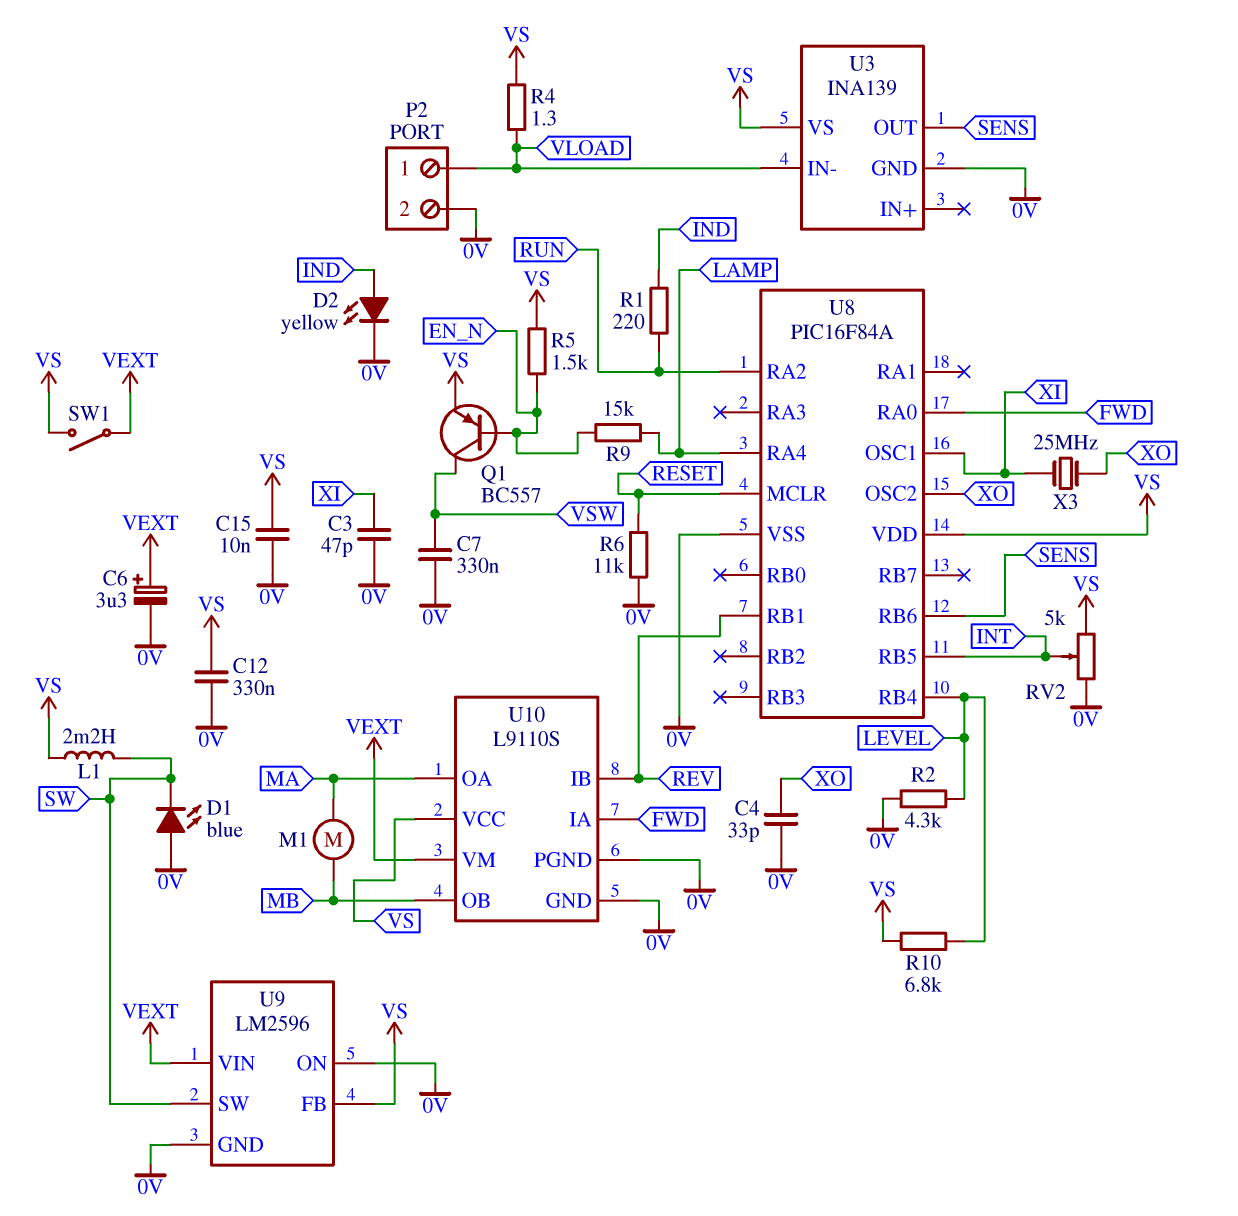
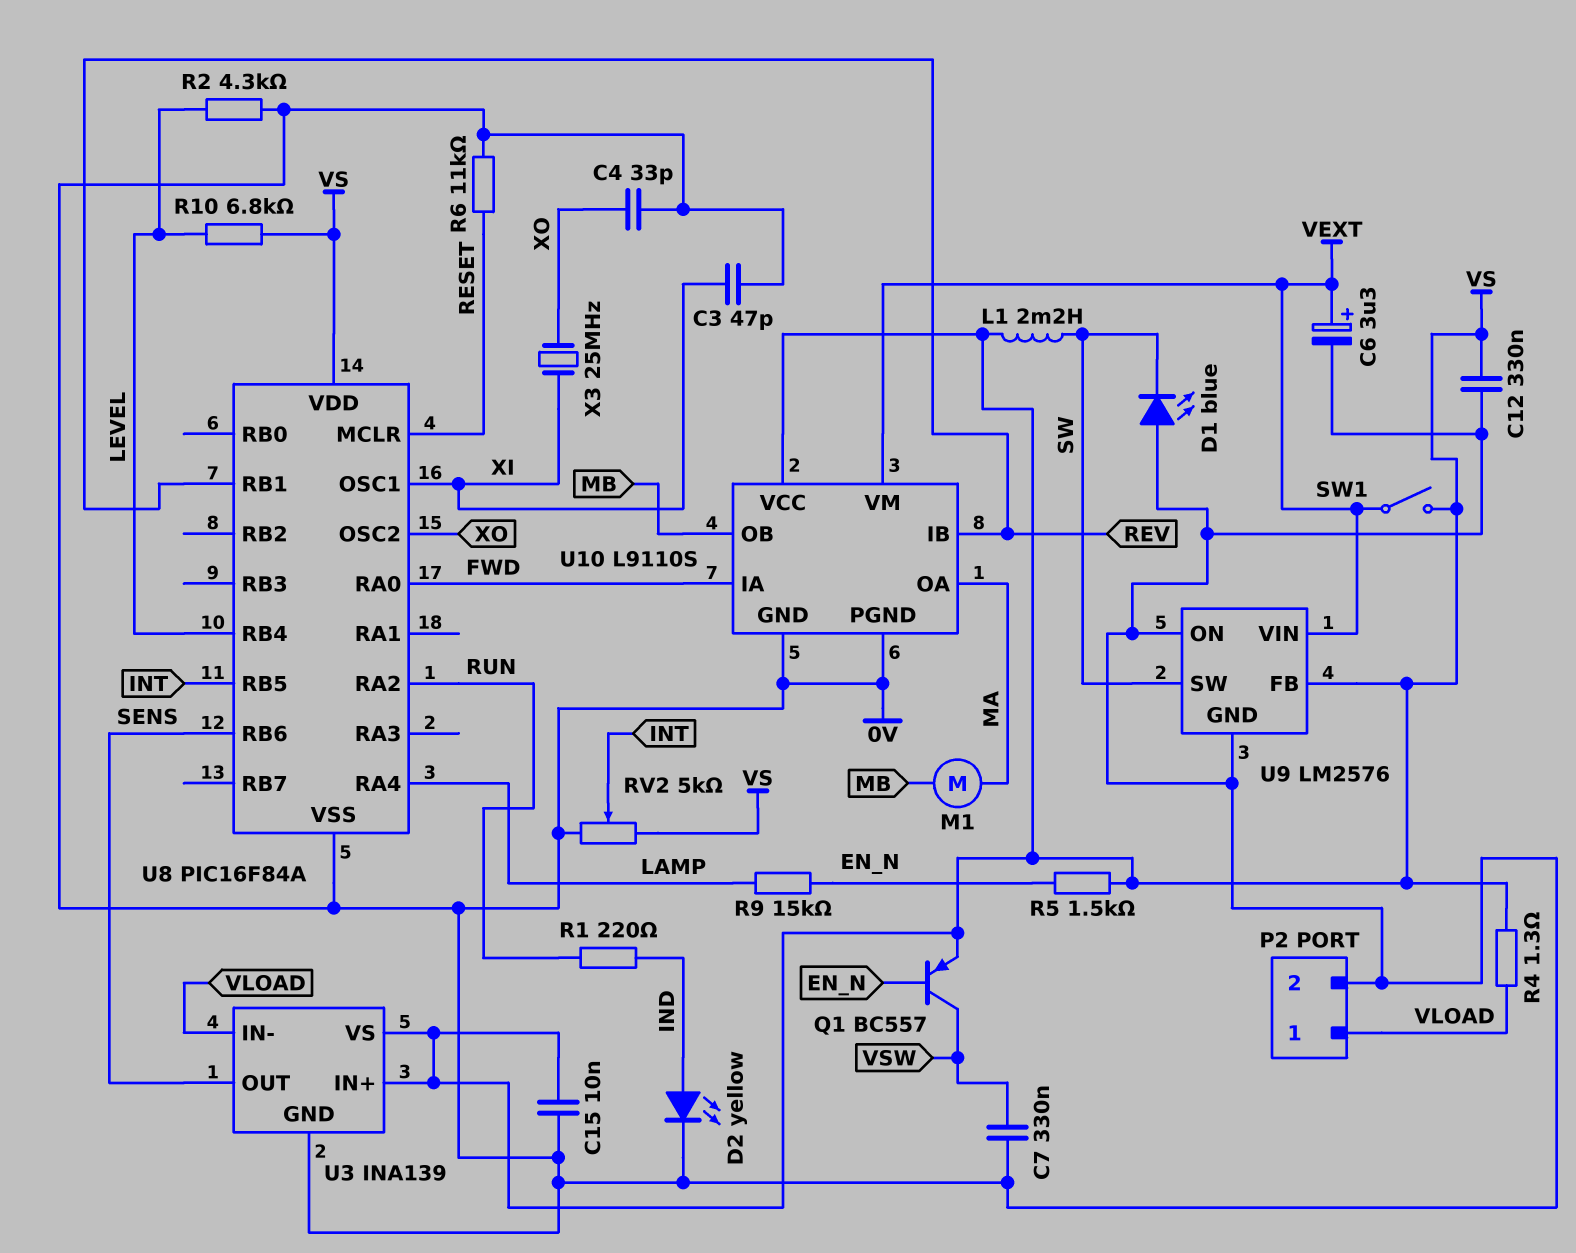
U3 pin IN+: none -> VS
U9: LM2596 -> LM2576

